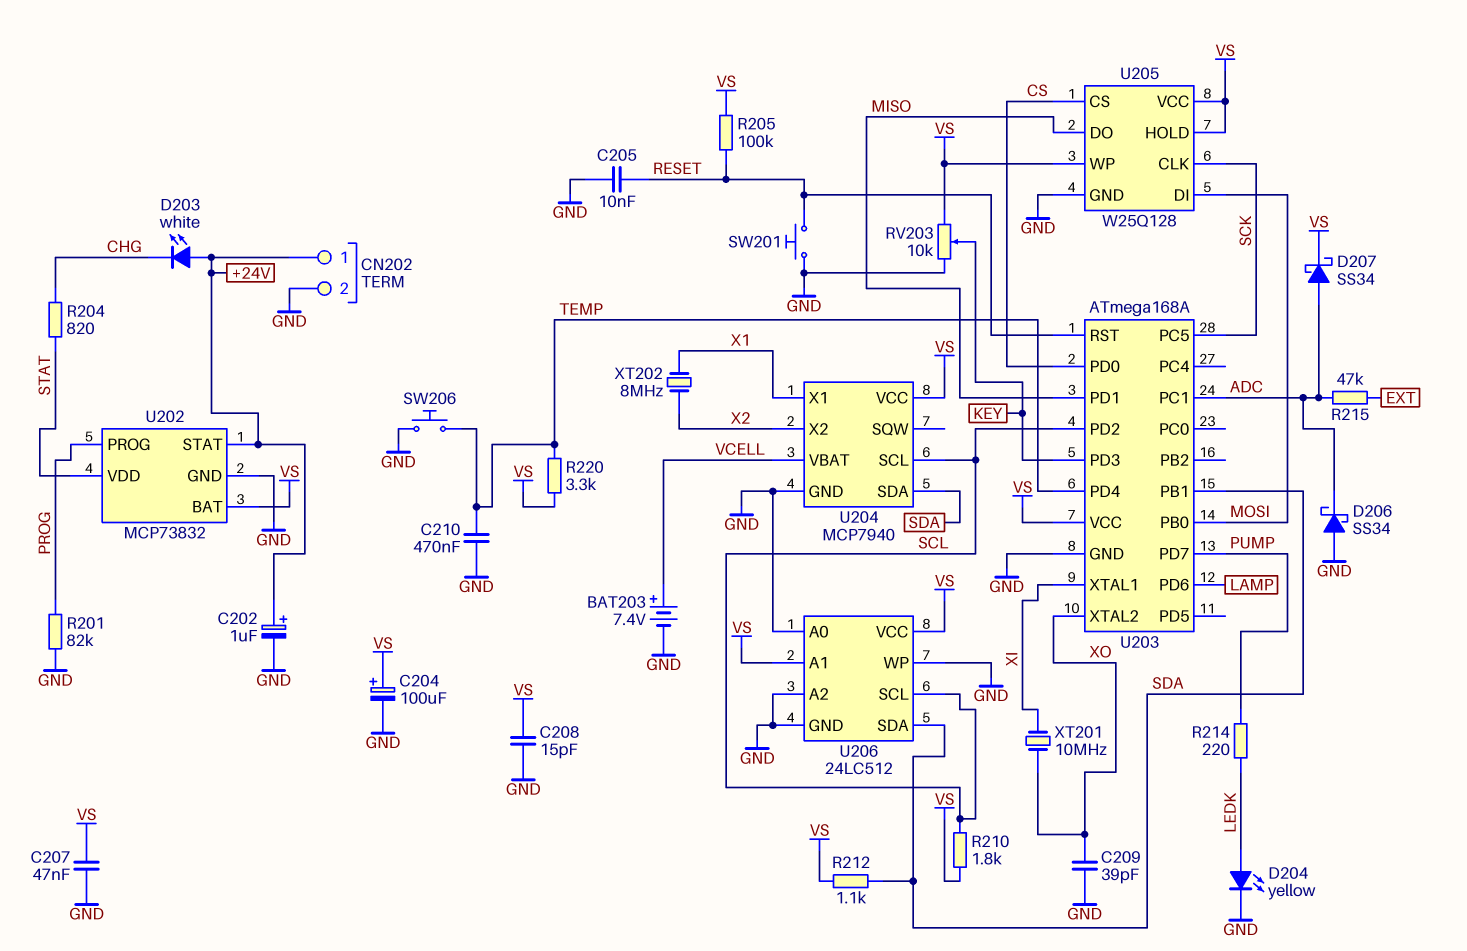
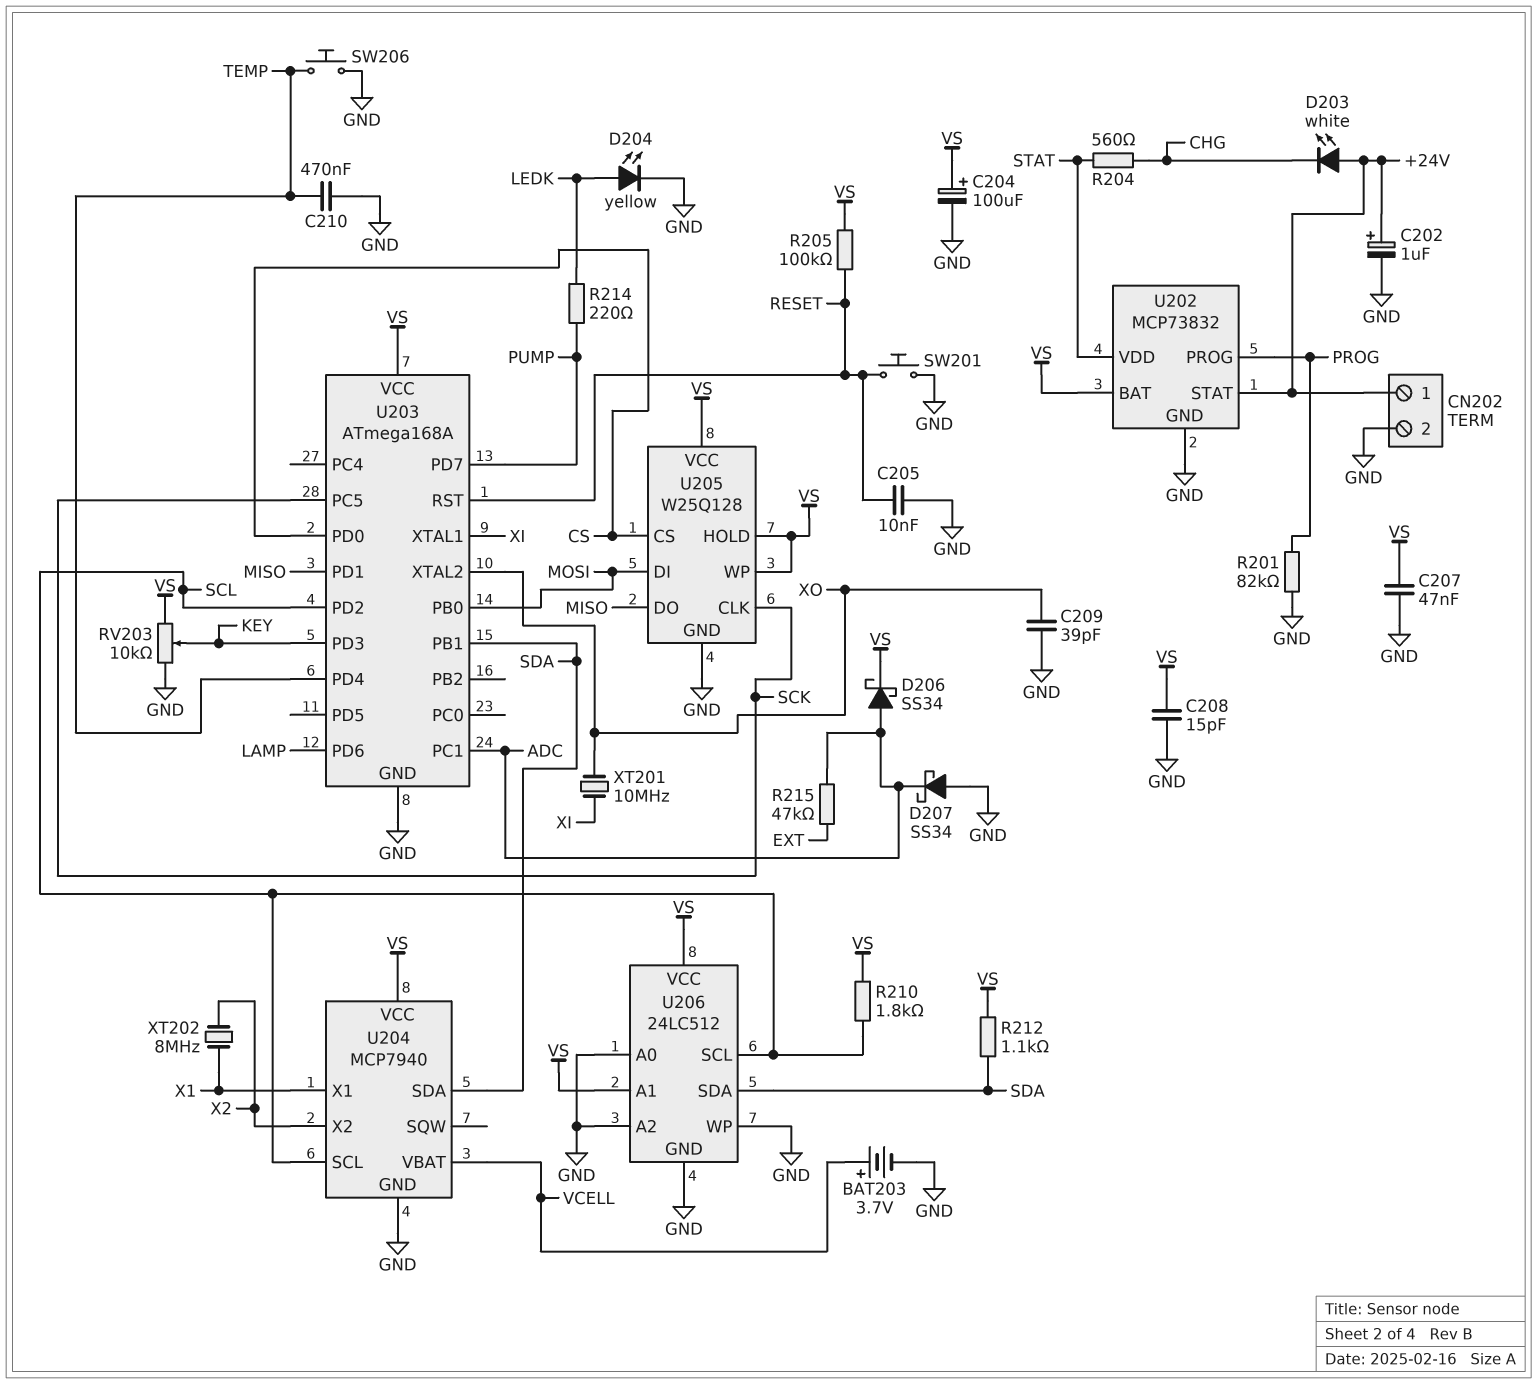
BAT203: 7.4V (plus VCELL, minus GND) -> 3.7V (plus VCELL, minus GND)
D206: schottky SS34 (A GND, K ADC) -> schottky SS34 (A ADC, K VS)
D207: schottky SS34 (A ADC, K VS) -> schottky SS34 (A GND, K ADC)
R204: 820 (CHG, STAT) -> 560 (CHG, STAT)
R220: 3.3k (TEMP, VS) -> none

